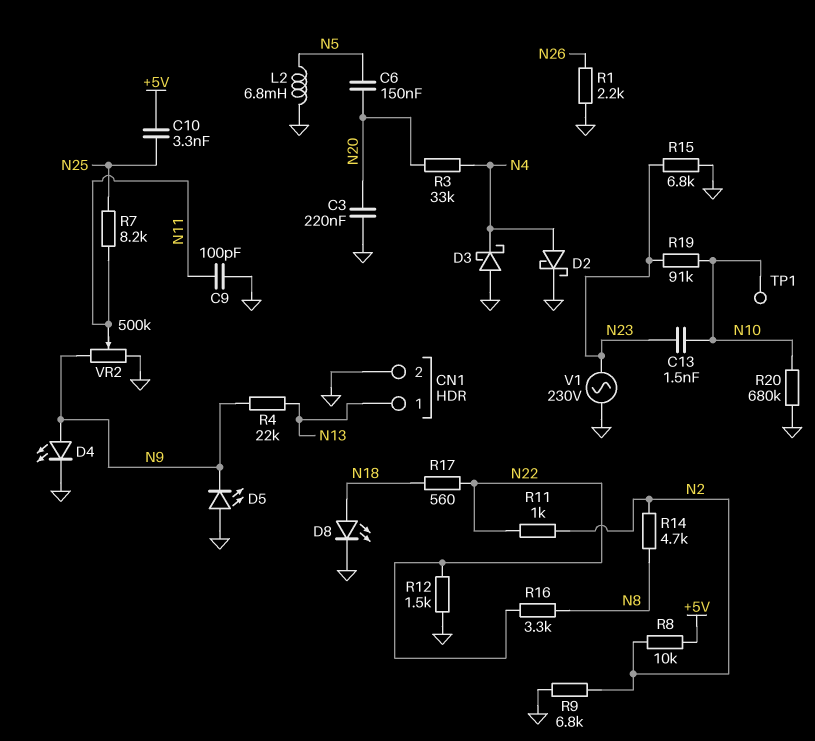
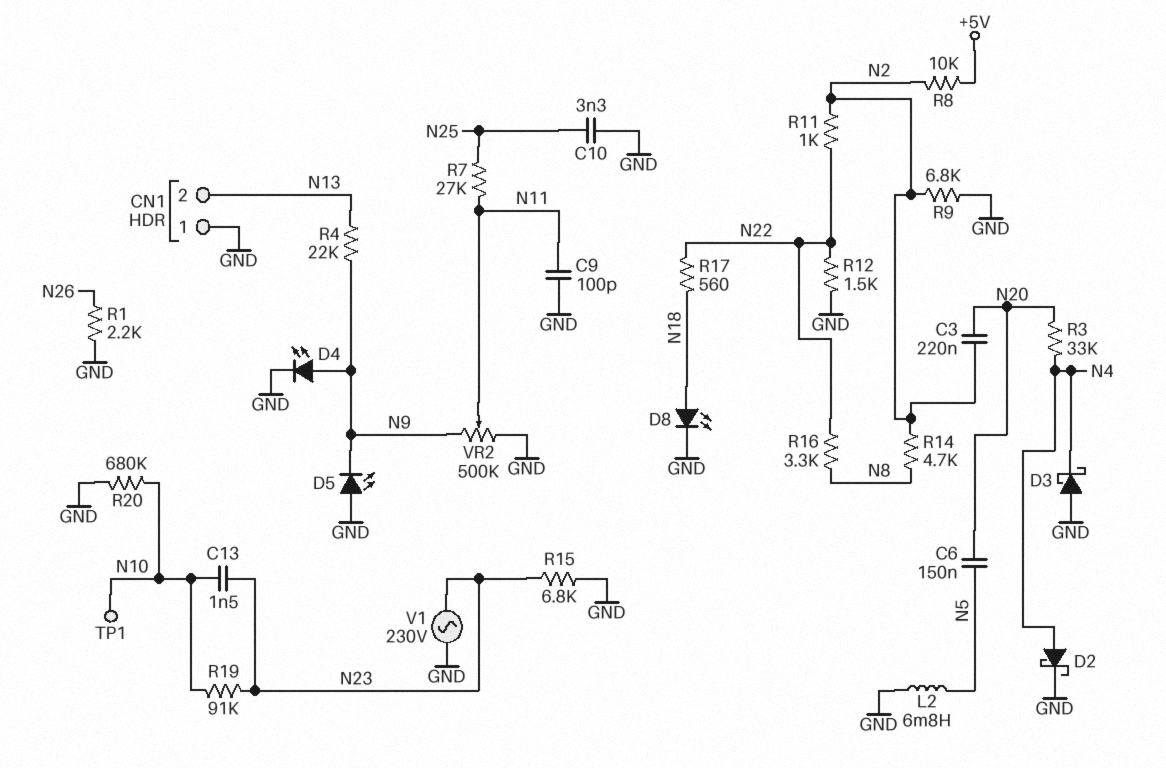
C3: 220nF (GND, N20) -> 220nF (N2, N20)
C10: 3.3nF (+5V, N25) -> 3.3nF (GND, N25)
CN1 pin 1: N13 -> GND
CN1 pin 2: GND -> N13
R7: 8.2k (N11, N25) -> 27k (N11, N25)

